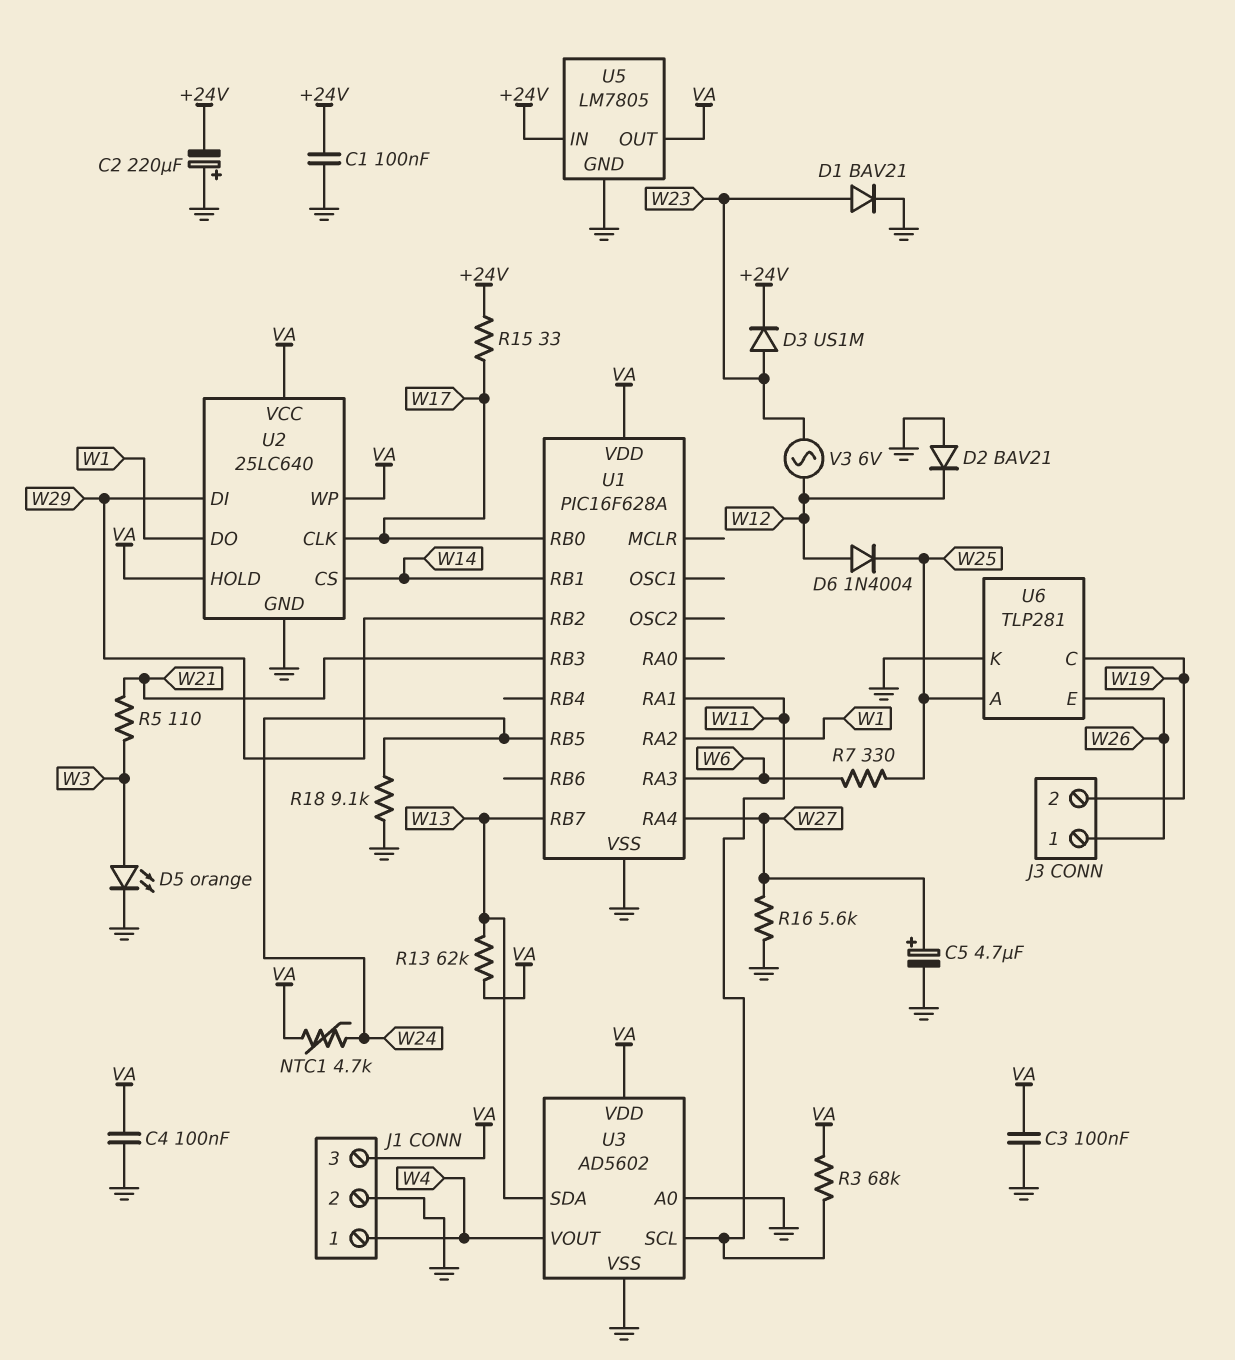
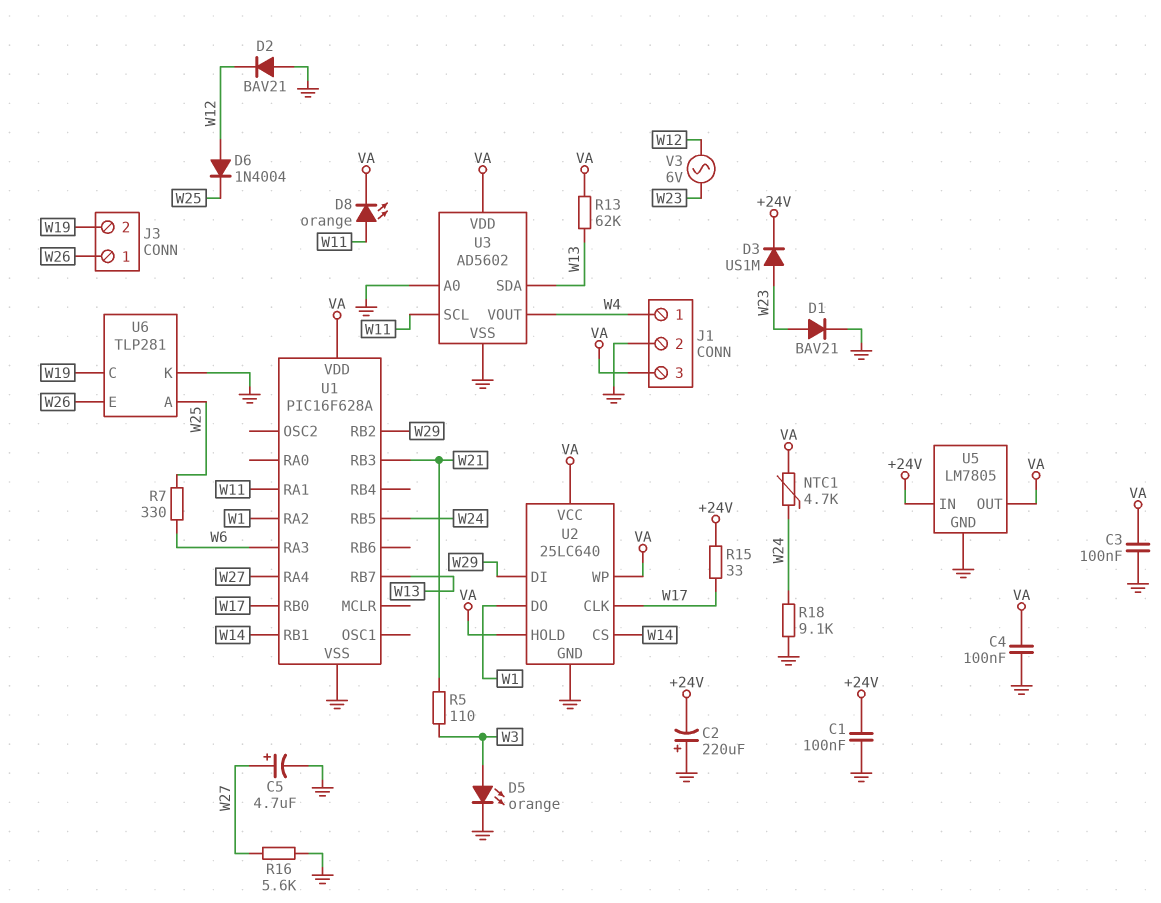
D8: none -> LED orange (A W11, K VA)
R3: 68k (VA, W11) -> none

